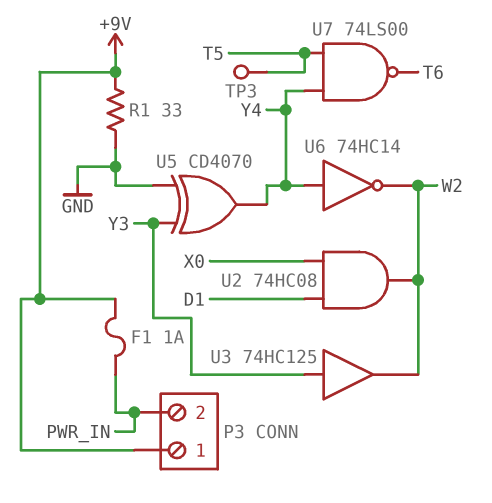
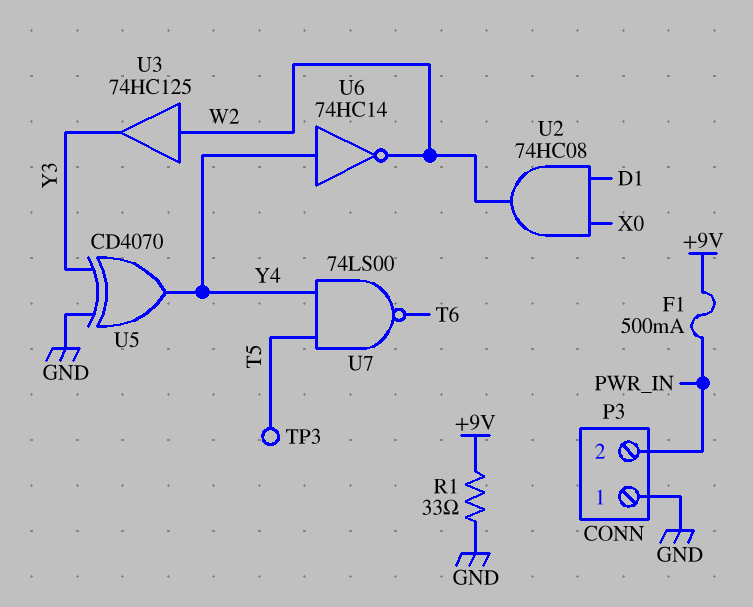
F1: 1A (+9V, PWR_IN) -> 500mA (+9V, PWR_IN)
P3 pin 1: +9V -> GND
U3: buffer 74HC125 (in Y3, out W2) -> buffer 74HC125 (in W2, out Y3)

